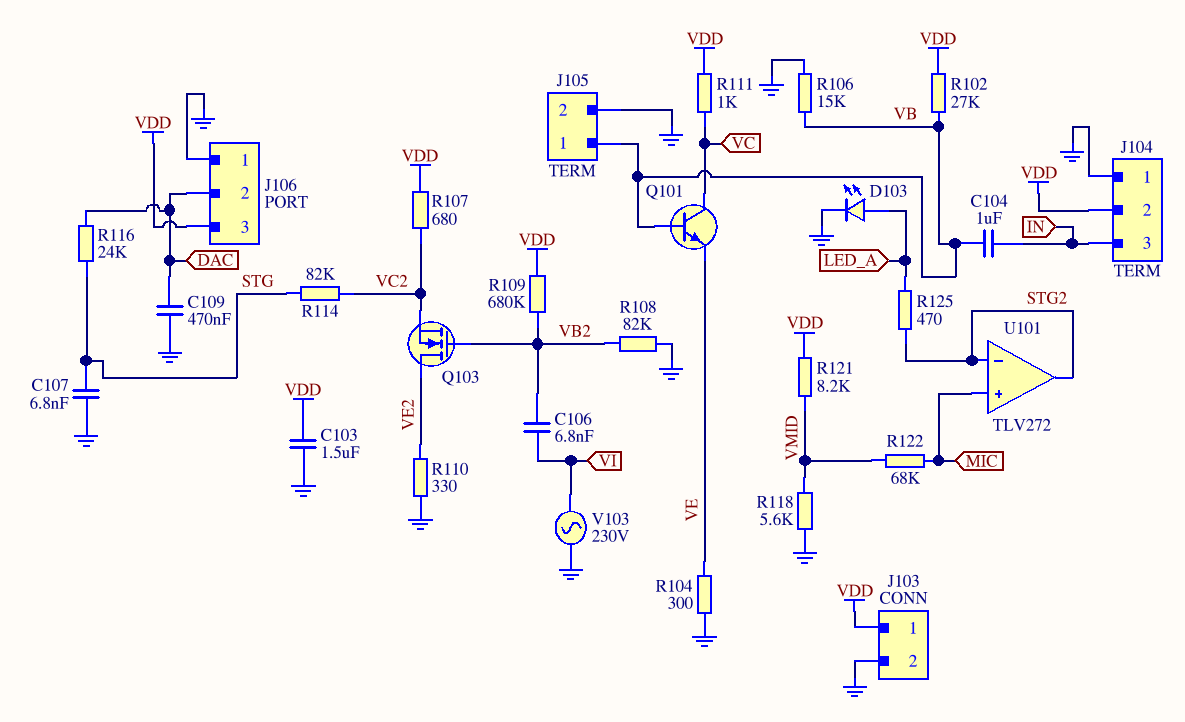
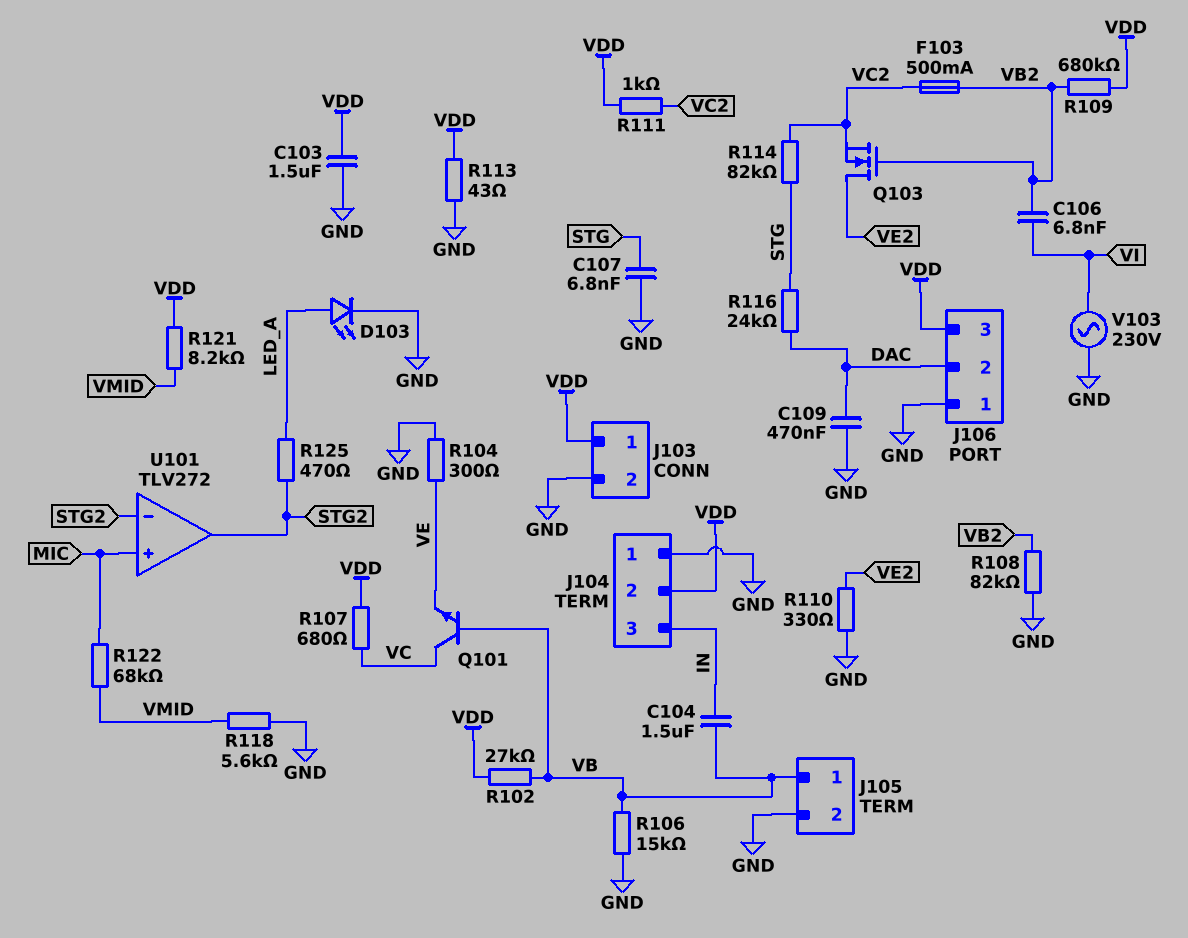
C104: 1uF (IN, VB) -> 1.5uF (IN, VB)
F103: none -> 500mA (VB2, VC2)
R107: 680 (VC2, VDD) -> 680 (VC, VDD)
R111: 1k (VC, VDD) -> 1k (VC2, VDD)
R113: none -> 43 (GND, VDD)

